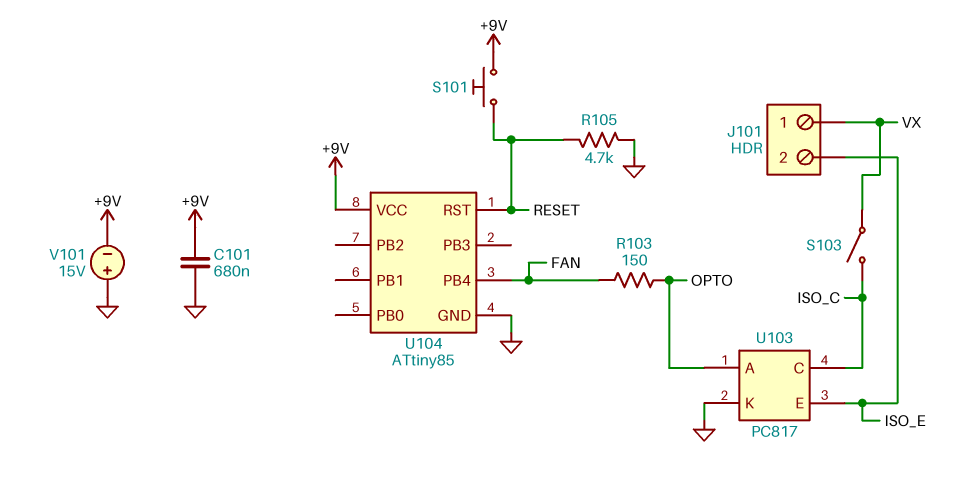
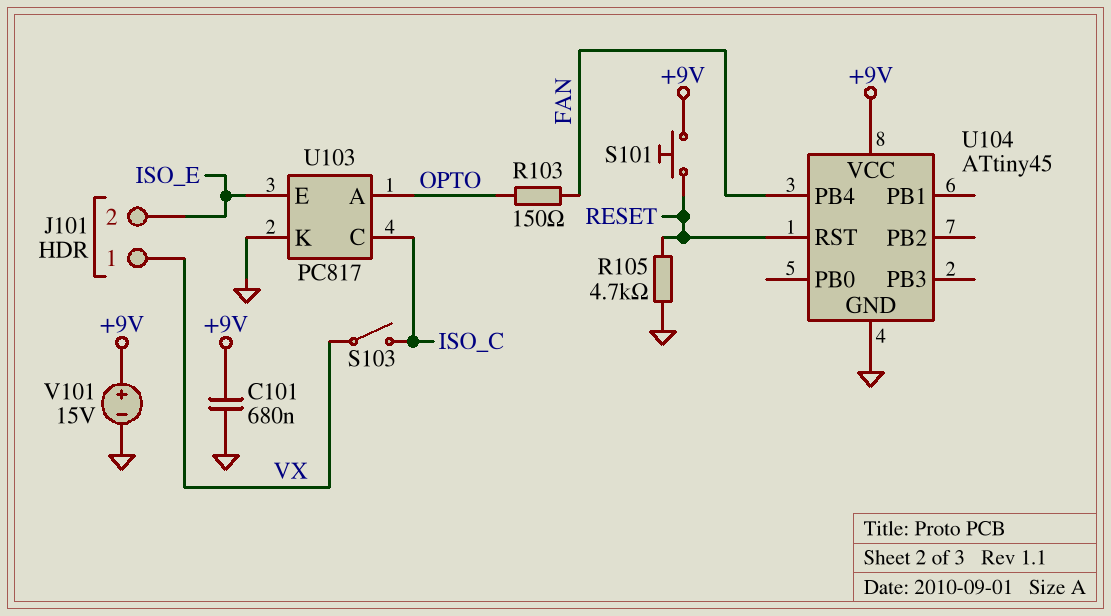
U104: ATtiny85 -> ATtiny45
V101: 15V (plus GND, minus +9V) -> 15V (plus +9V, minus GND)

